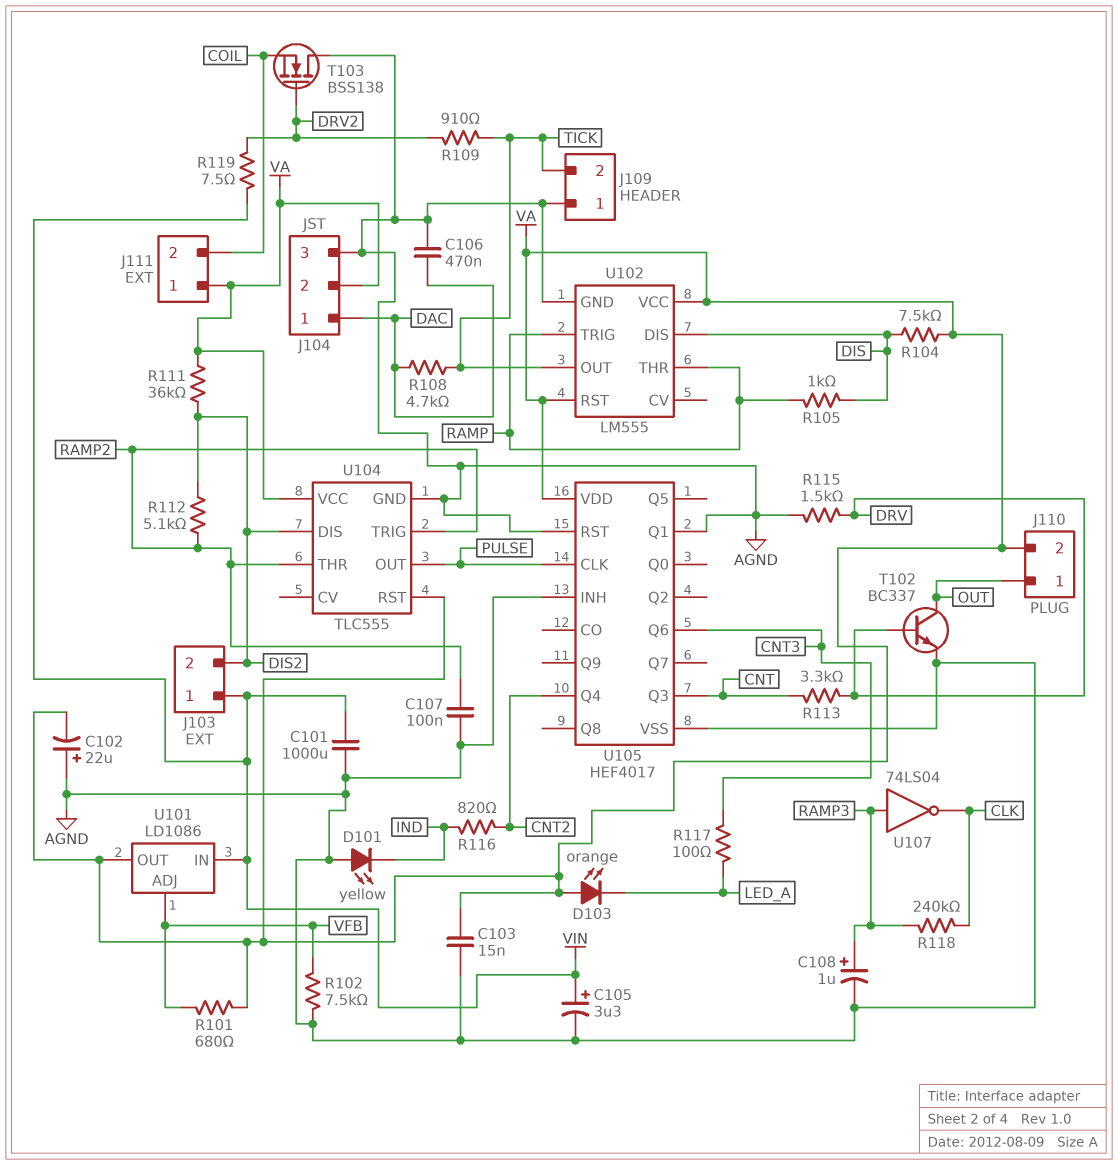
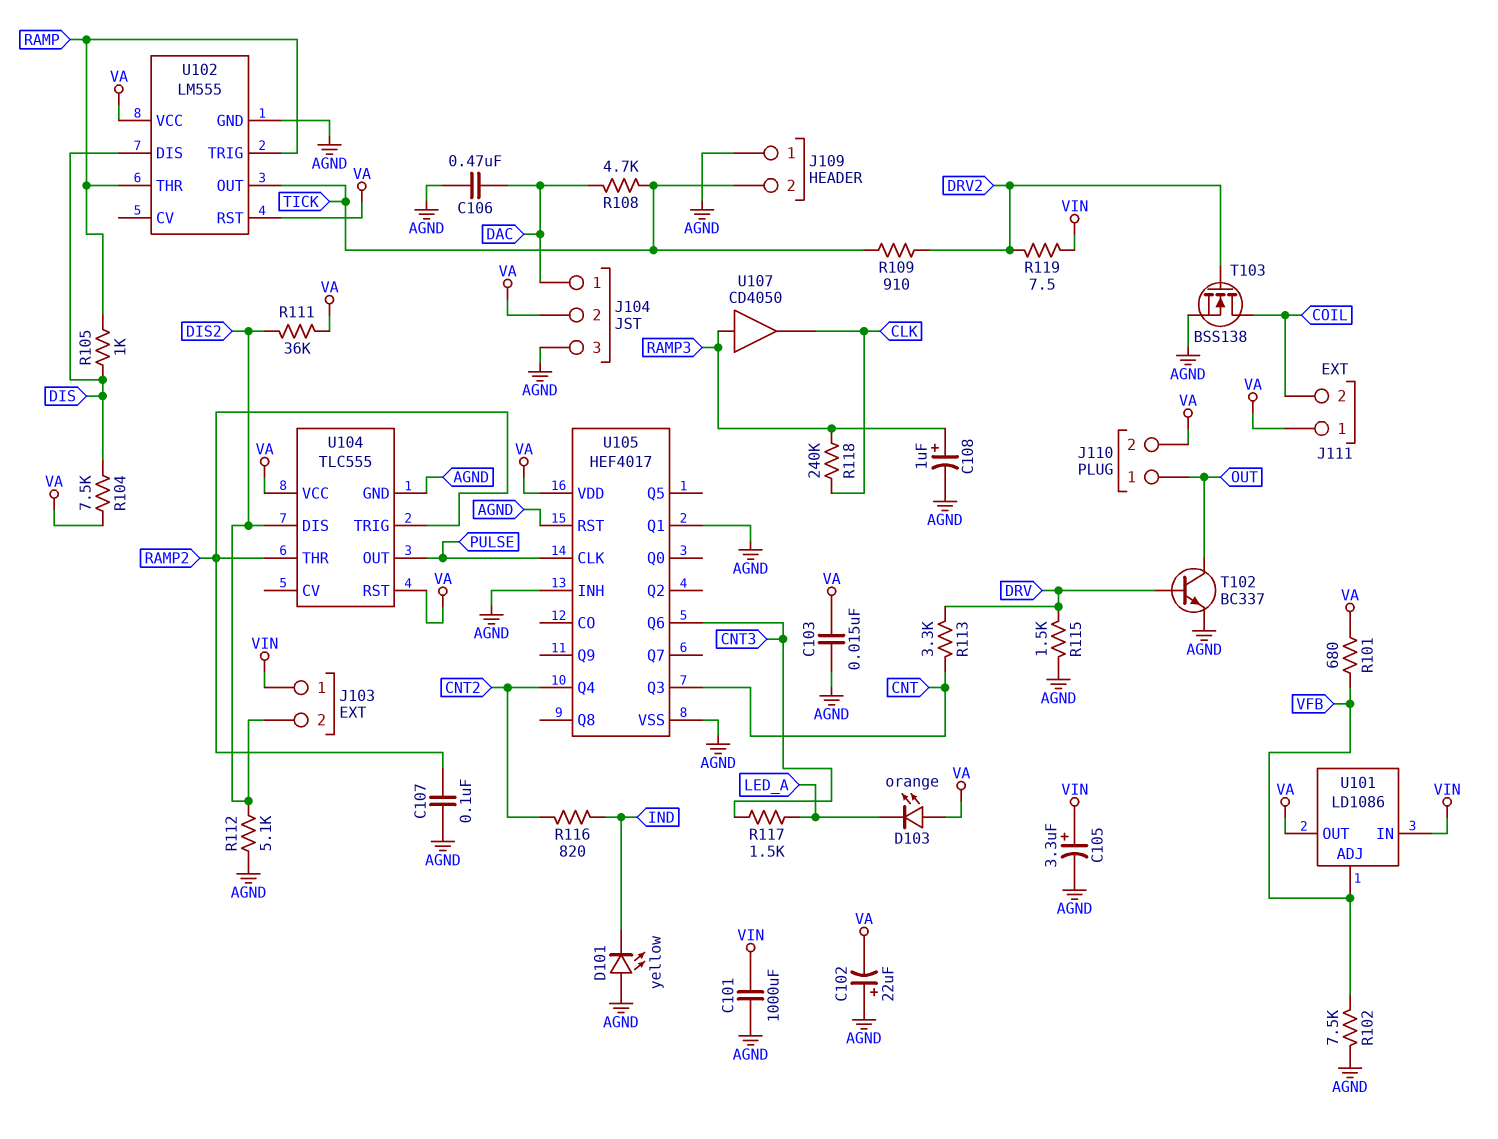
R112: 5.1k (DIS2, RAMP2) -> 5.1k (AGND, DIS2)
R117: 100 (CNT3, LED_A) -> 1.5k (CNT3, LED_A)
T103: NMOS BSS138 (G DRV2, D AGND, S COIL) -> NMOS BSS138 (G DRV2, D COIL, S AGND)
U107: NOT 74LS04 (in RAMP3, out CLK) -> buffer CD4050 (in RAMP3, out CLK)

